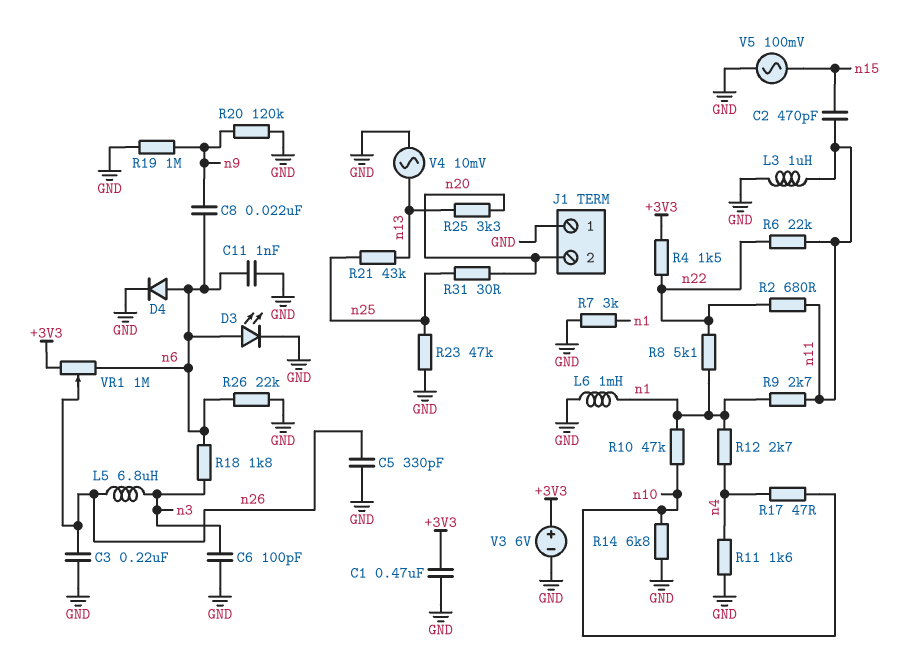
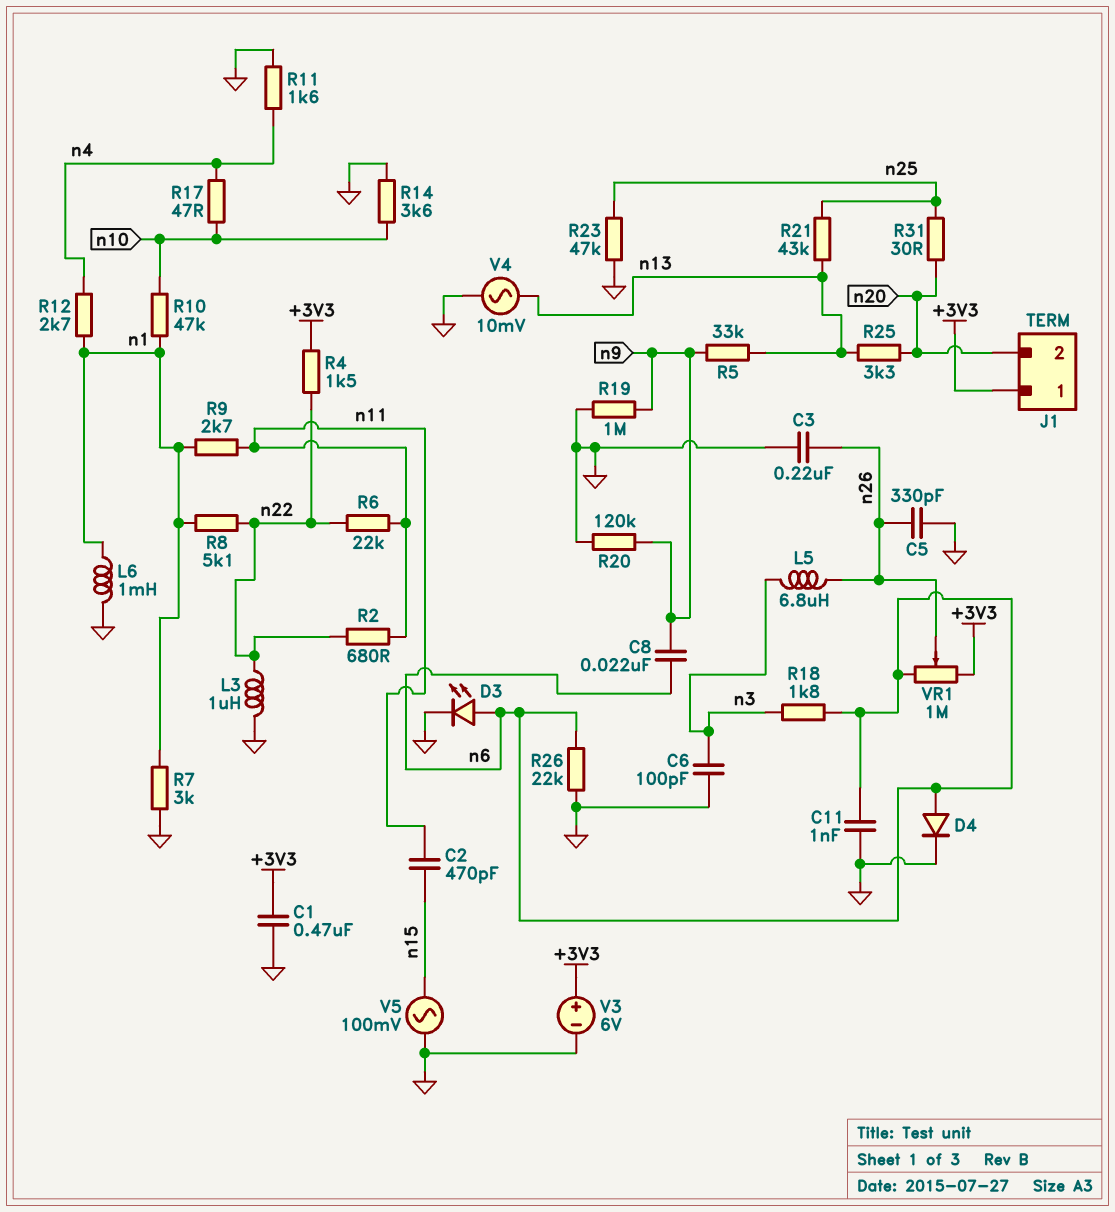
J1 pin 1: GND -> +3V3
L3: 1uH (GND, n11) -> 1uH (GND, n22)
R5: none -> 33k (n9, n13)
R14: 6.8k (GND, n10) -> 3.6k (GND, n10)

